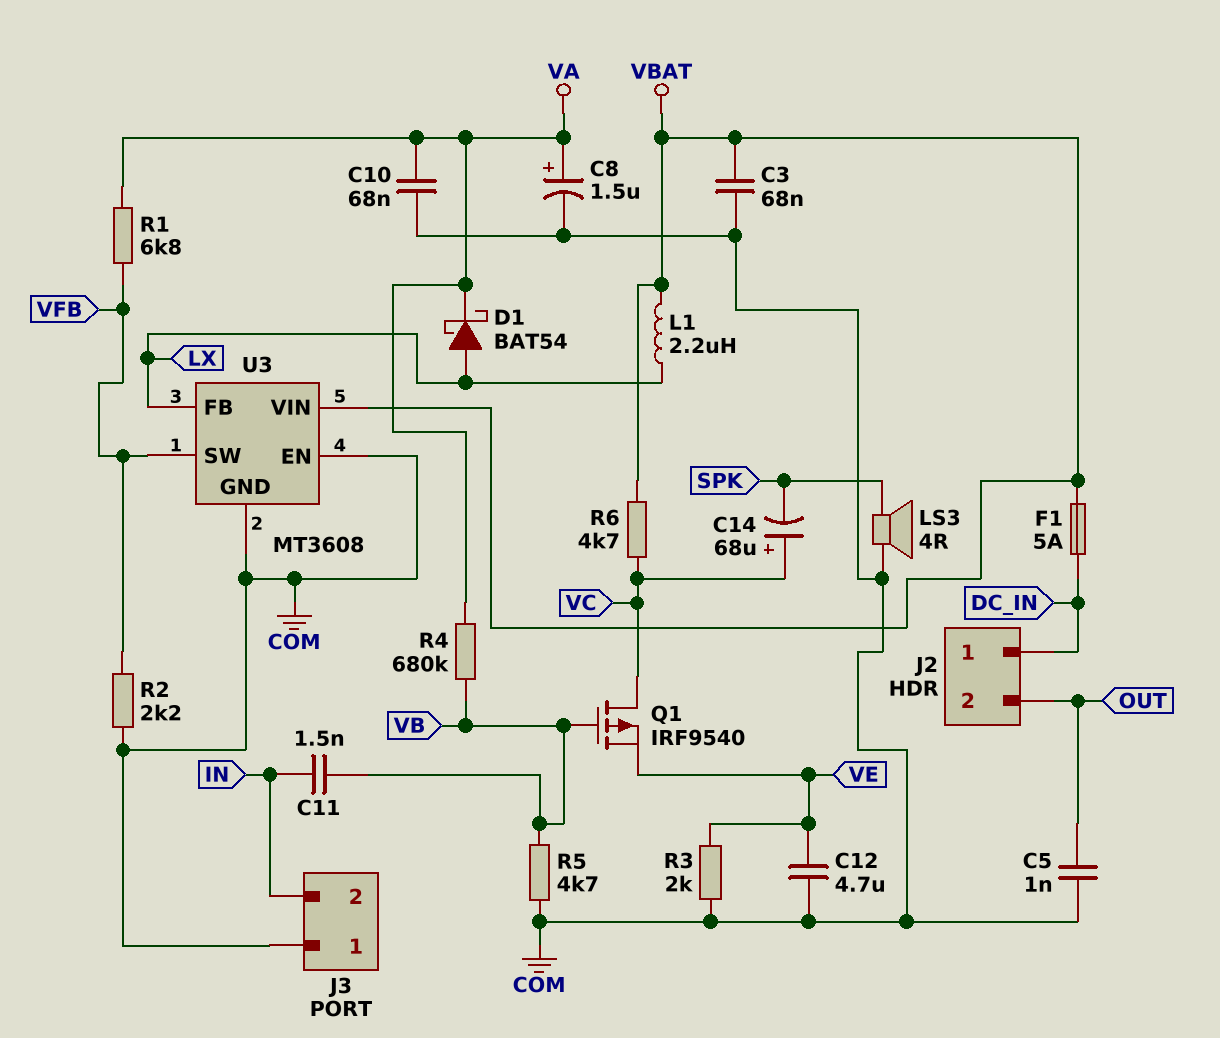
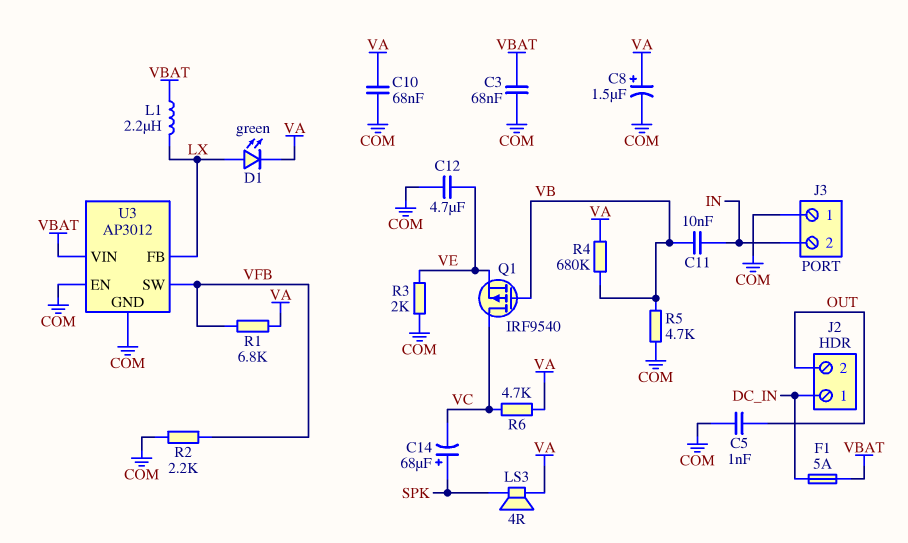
C11: 1.5nF (IN, VB) -> 10nF (IN, VB)
C14: 68uF (plus VC, minus SPK) -> 68uF (plus SPK, minus VC)
D1: schottky BAT54 (A LX, K VA) -> LED green (A LX, K VA)
LS3: speaker 4R (COM, SPK) -> speaker 4R (SPK, VA)
R6: 4.7k (VBAT, VC) -> 4.7k (VA, VC)
U3: MT3608 -> AP3012

